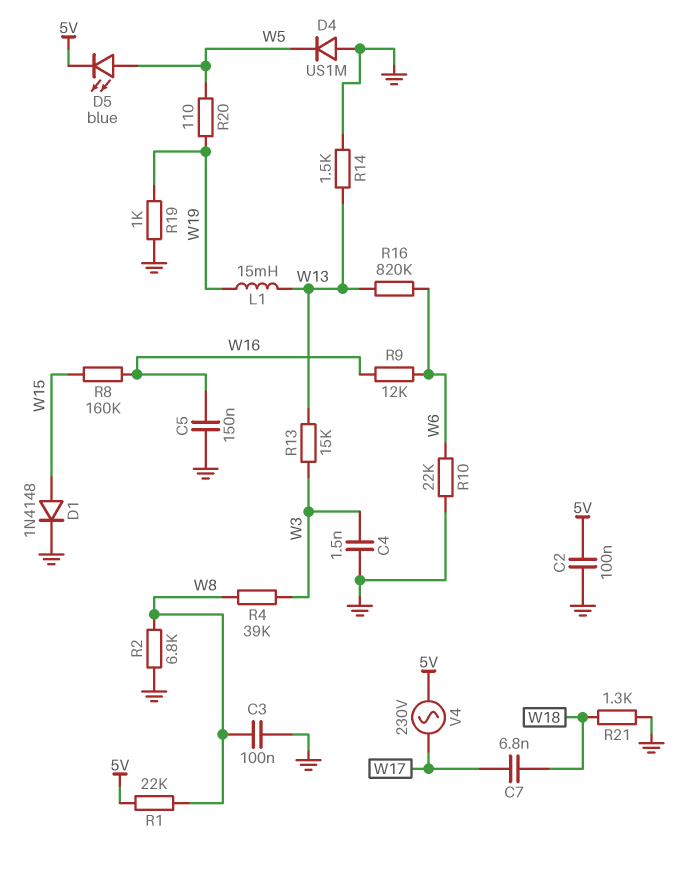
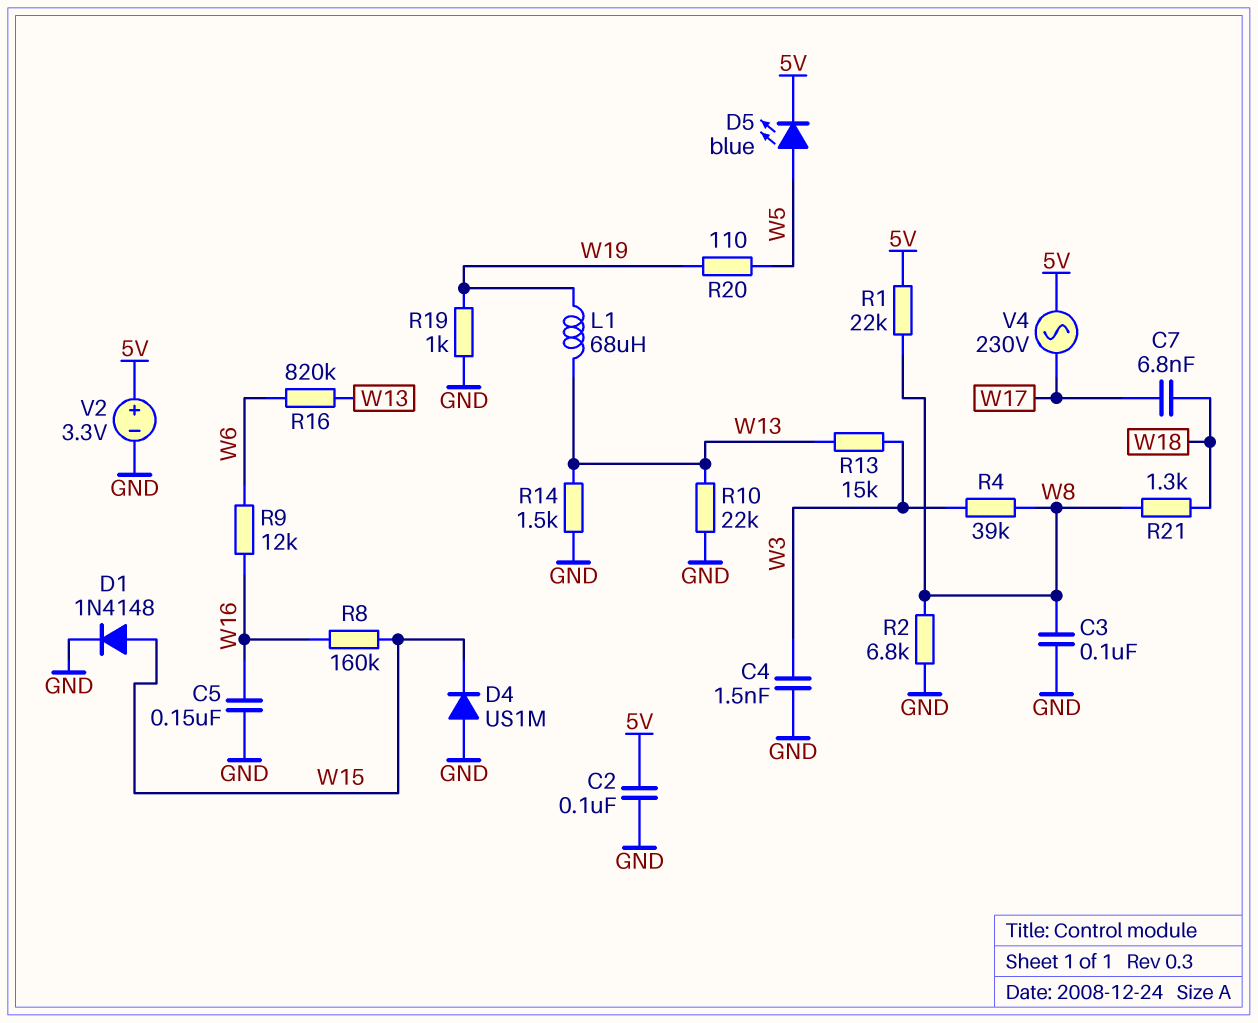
D4: diode US1M (A GND, K W5) -> diode US1M (A GND, K W15)
L1: 15mH (W13, W19) -> 68uH (W13, W19)
R10: 22k (GND, W6) -> 22k (GND, W13)
R21: 1.3k (GND, W18) -> 1.3k (W8, W18)
V2: none -> 3.3V (plus 5V, minus GND)

